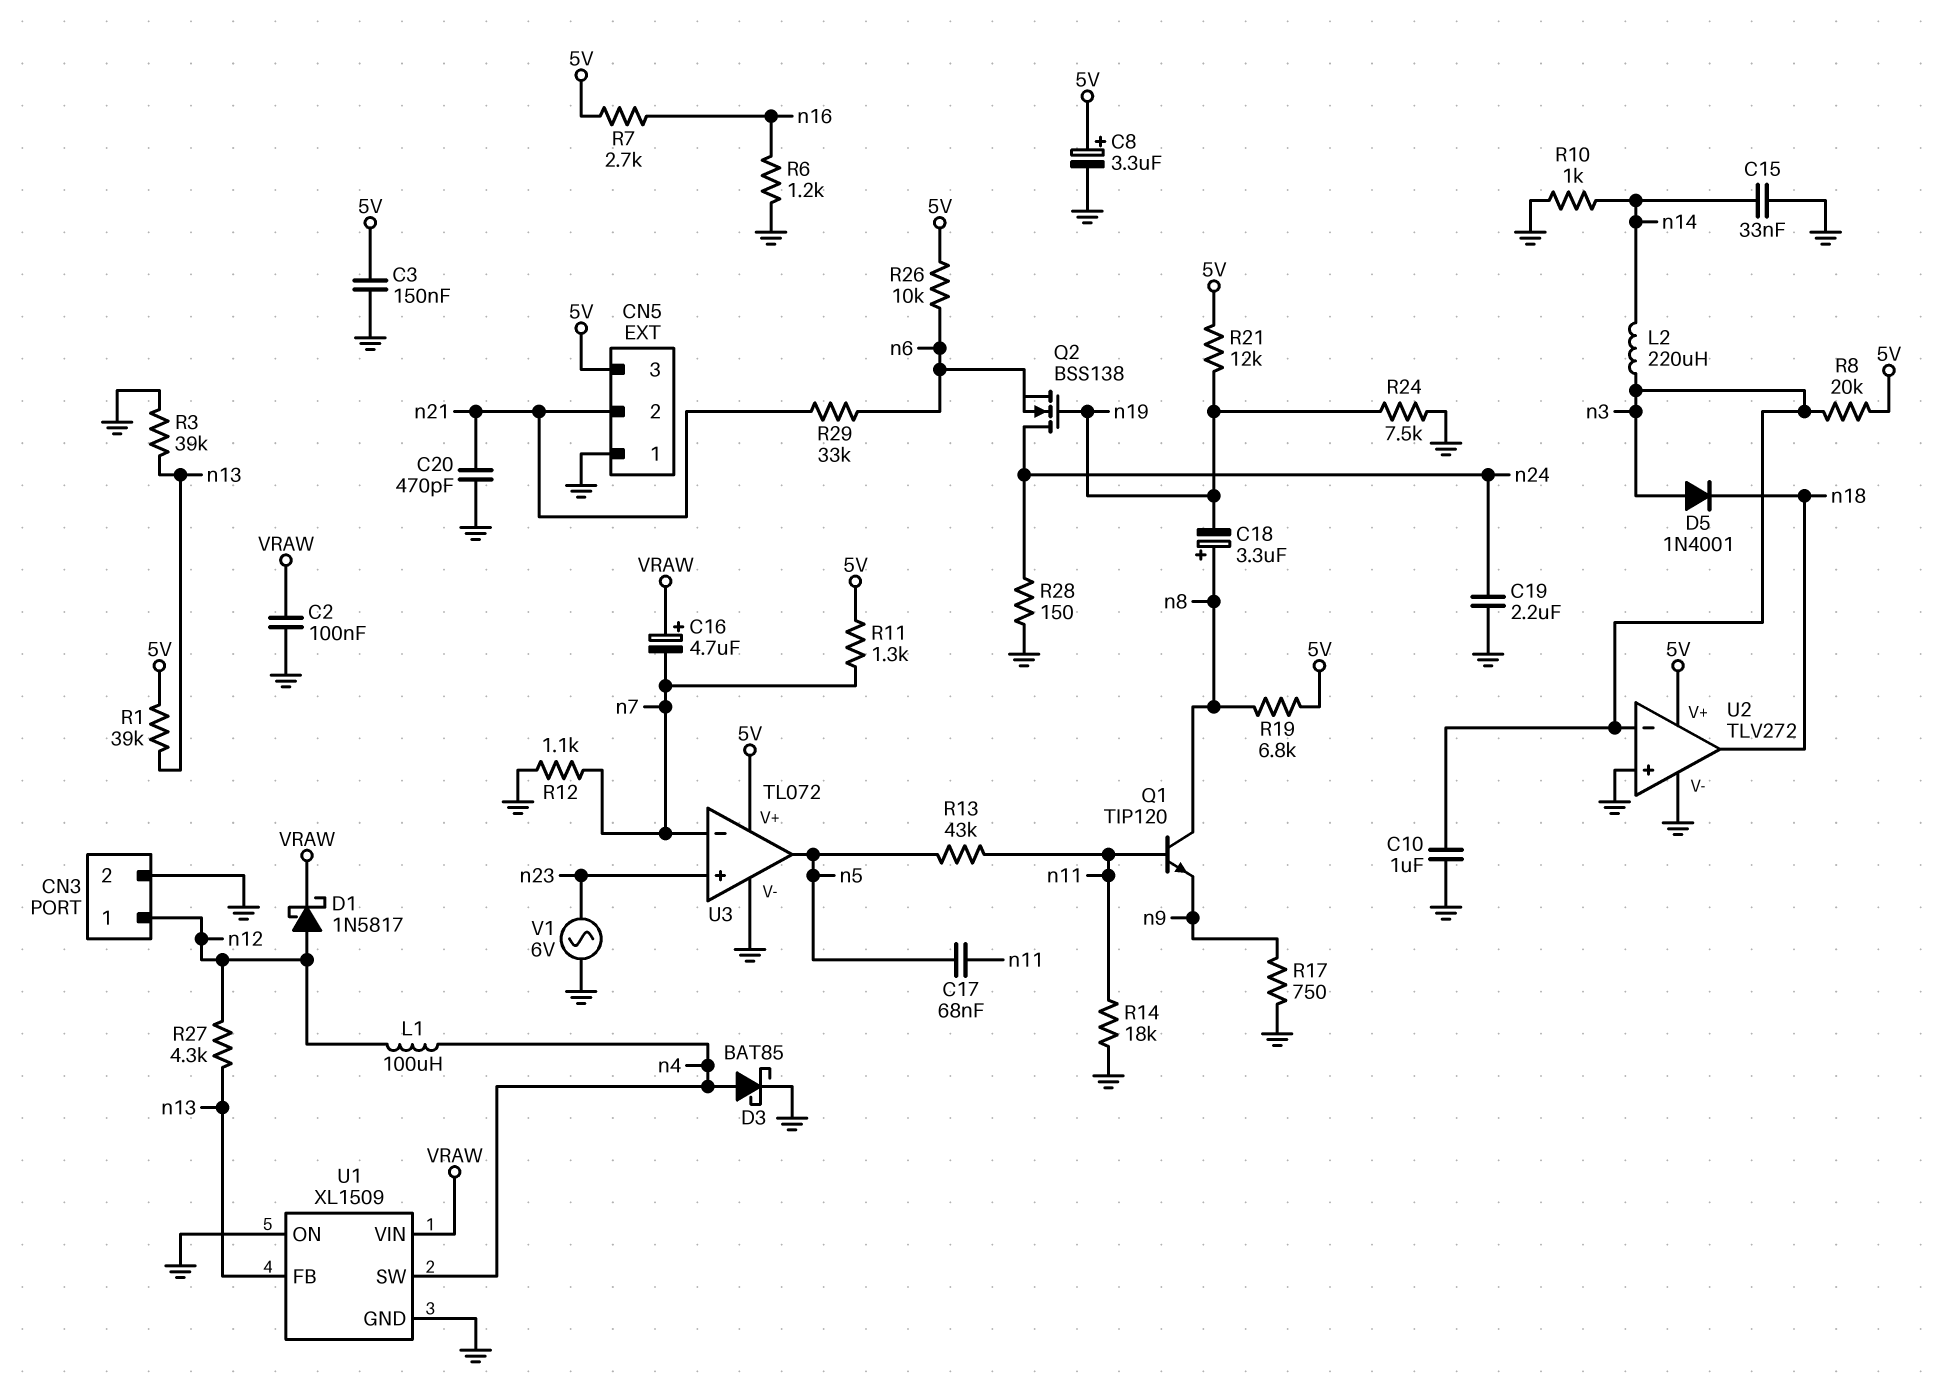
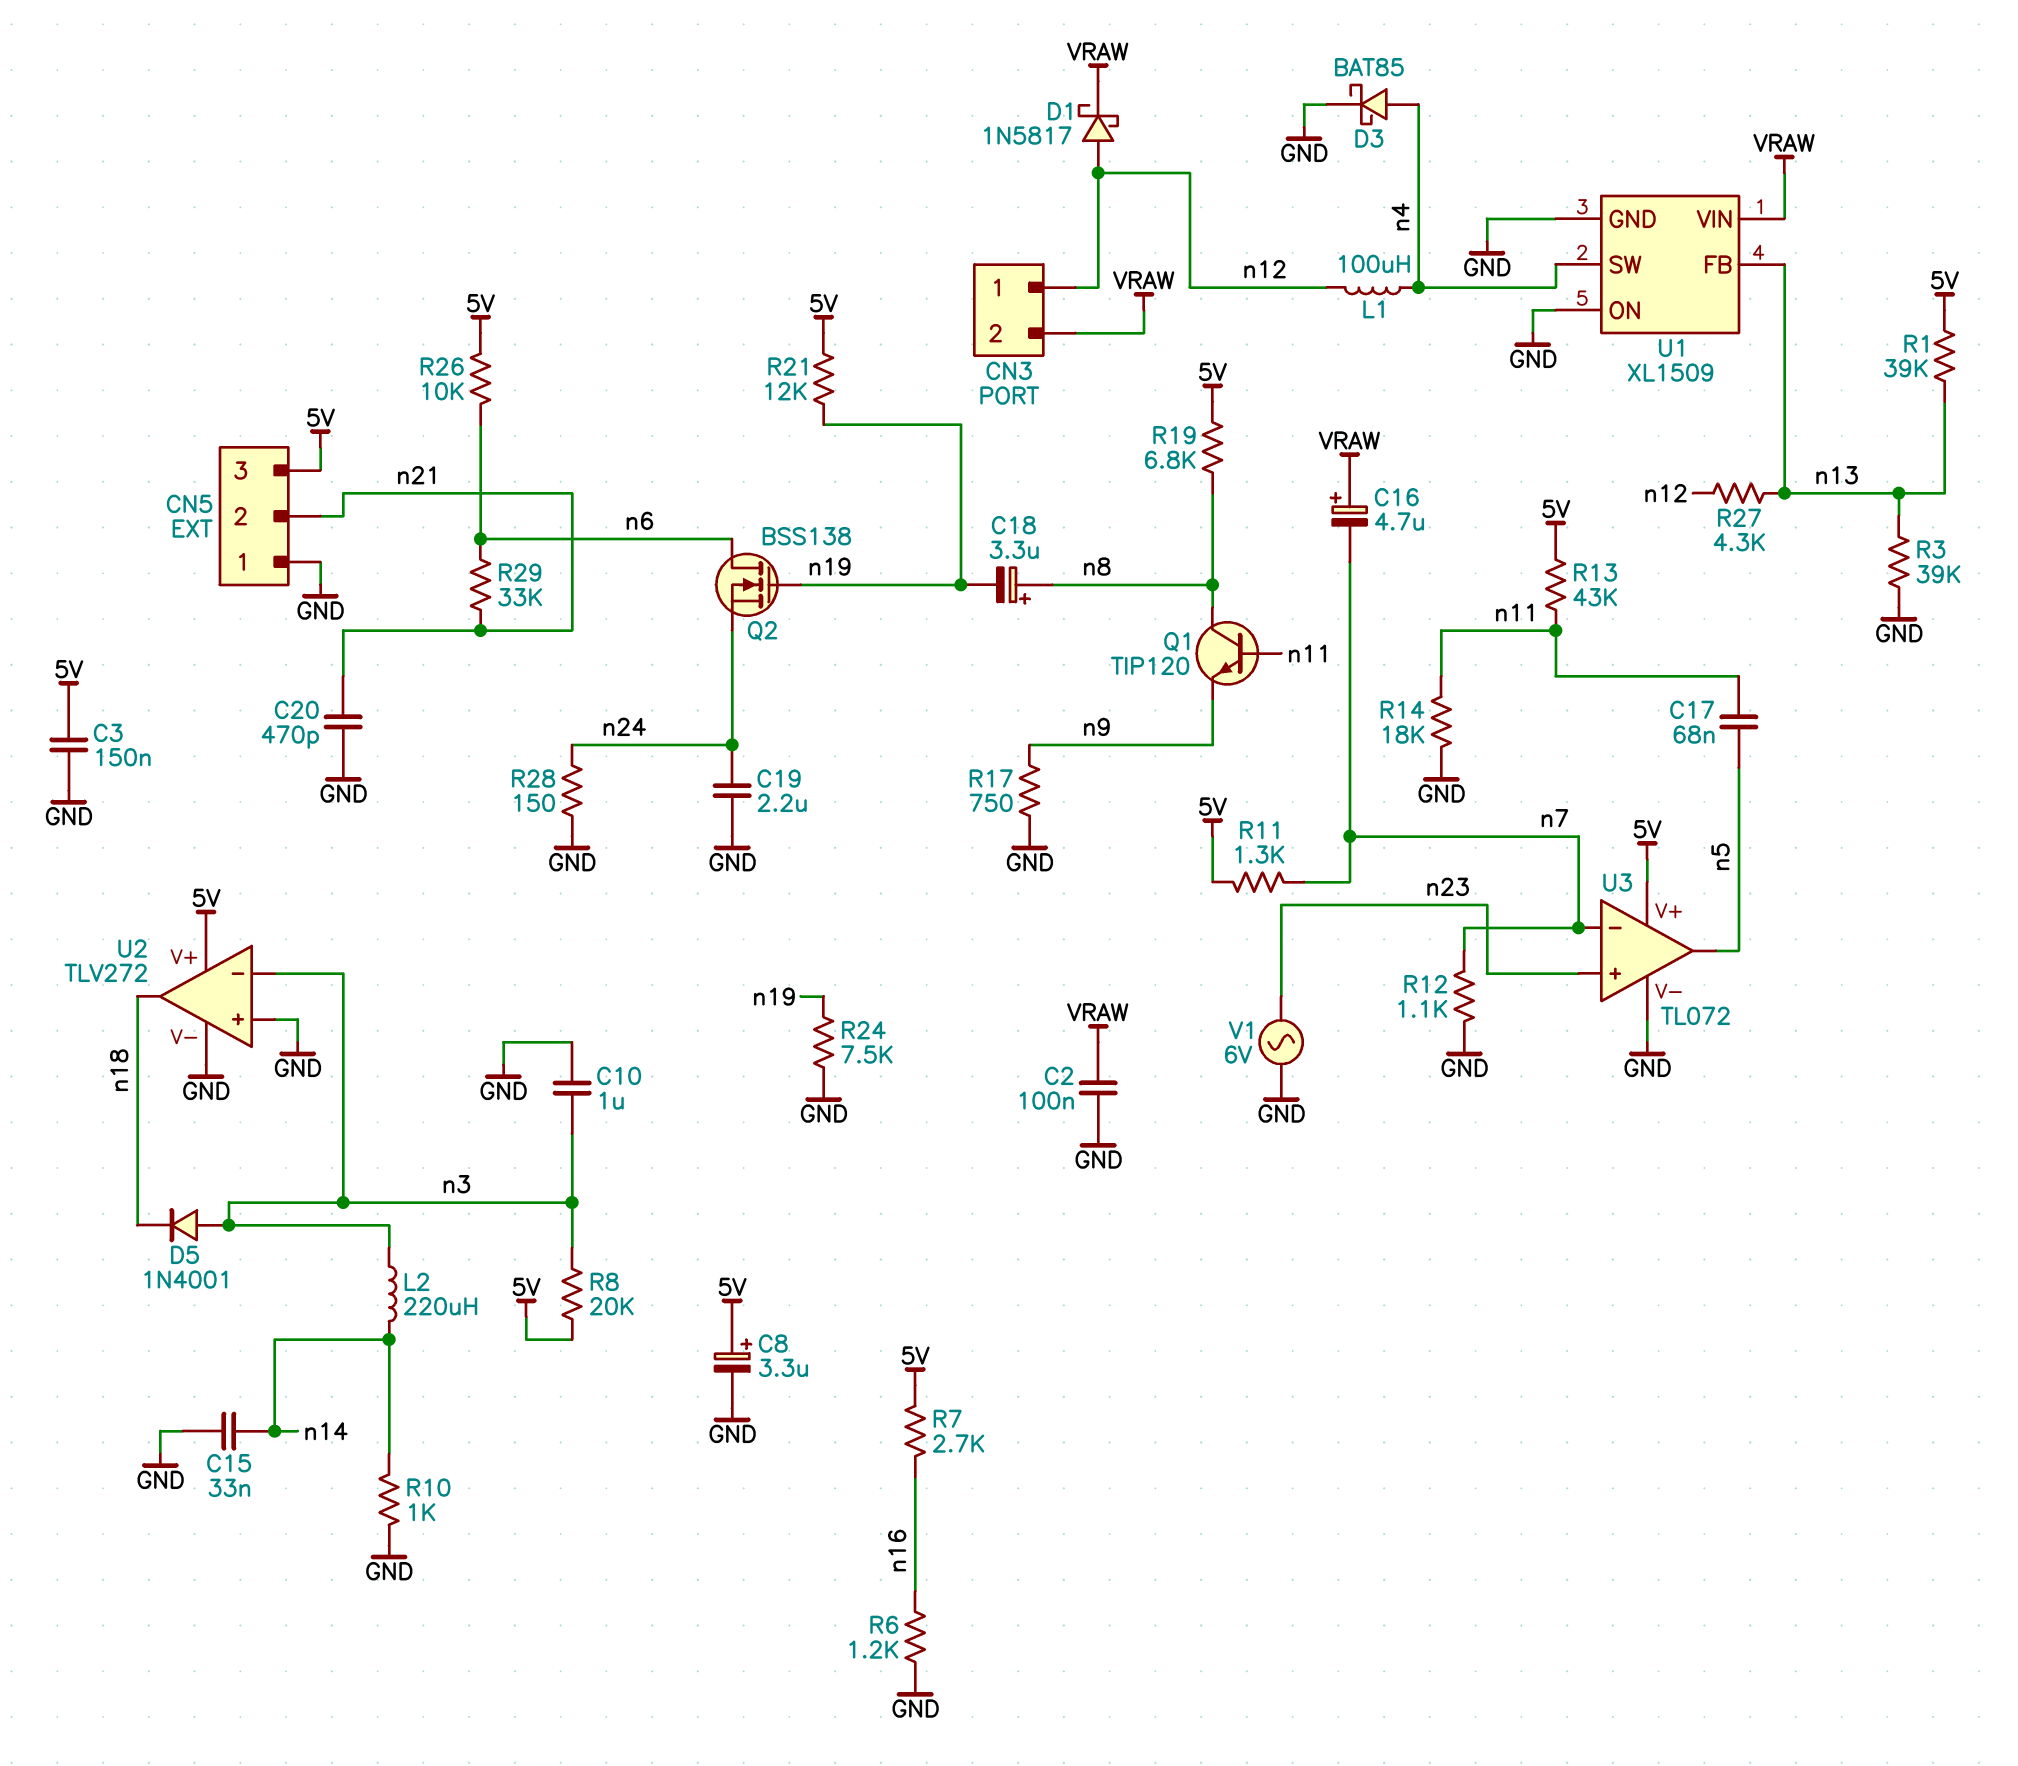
CN3 pin 2: GND -> VRAW
Q2: NMOS BSS138 (G n19, D n24, S n6) -> NMOS BSS138 (G n19, D n6, S n24)
R13: 43k (n5, n11) -> 43k (5V, n11)

